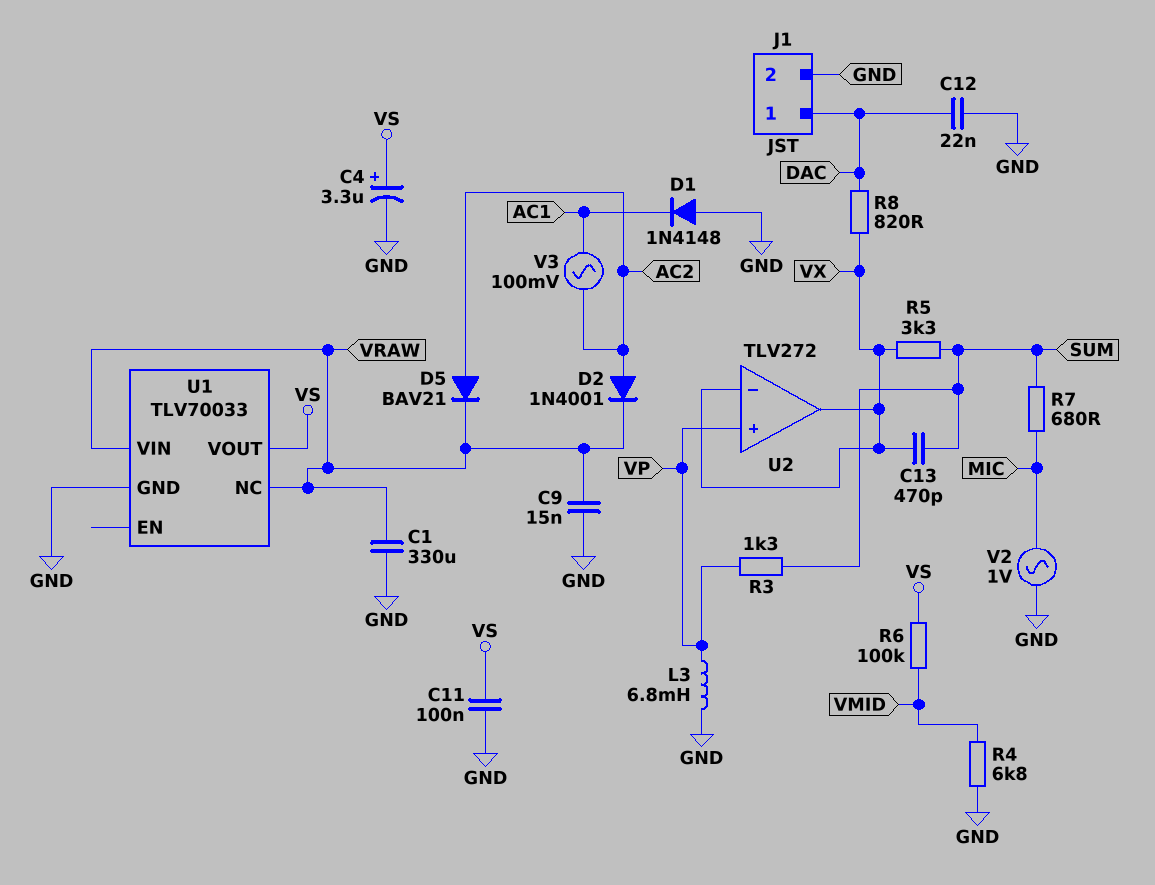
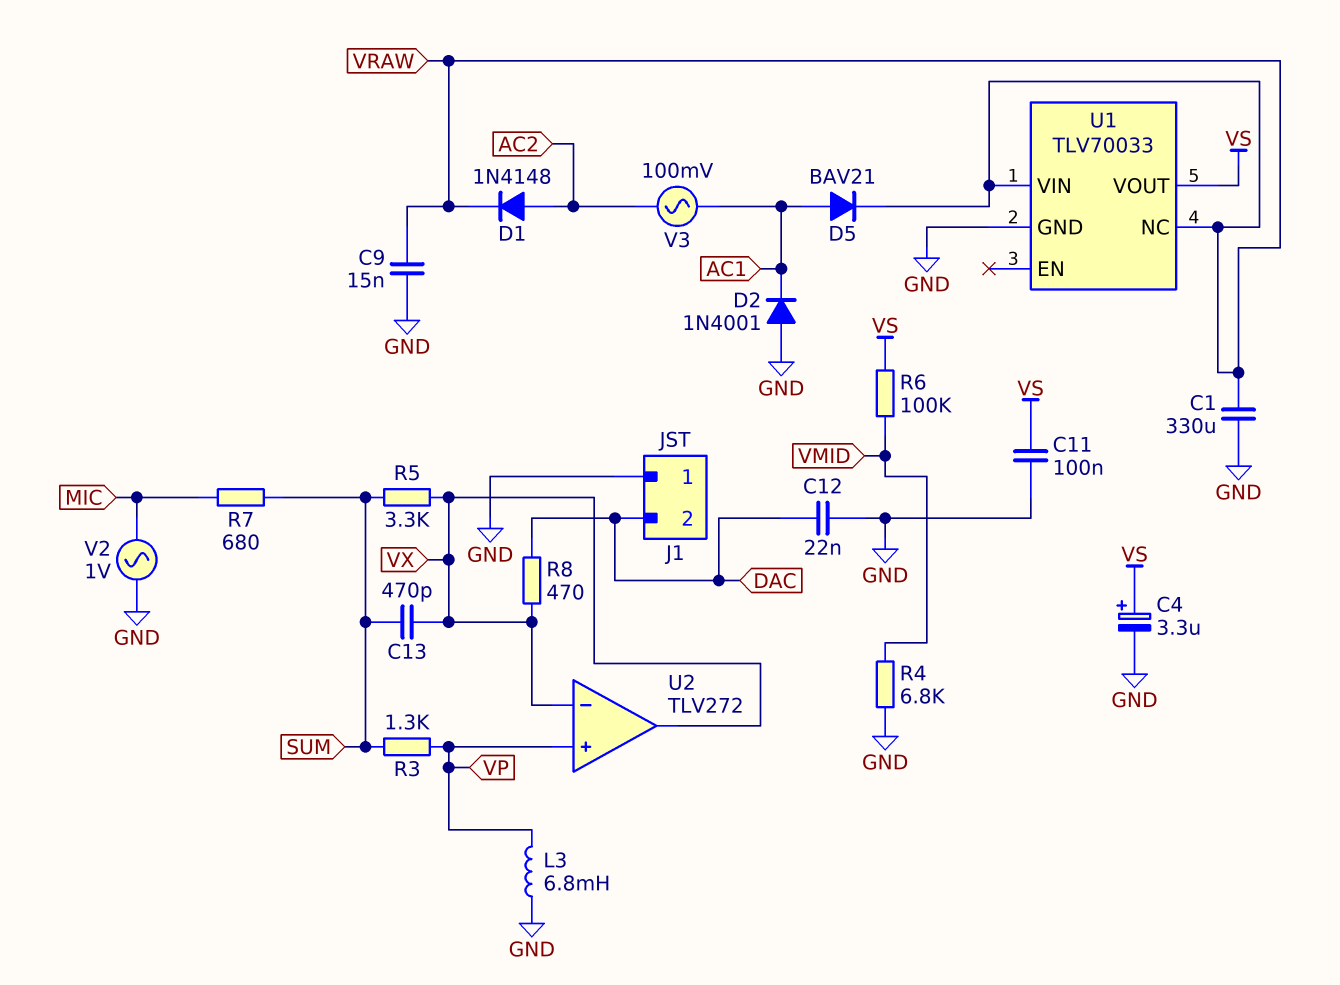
D1: diode 1N4148 (A GND, K AC1) -> diode 1N4148 (A AC2, K VRAW)
D2: diode 1N4001 (A AC2, K VRAW) -> diode 1N4001 (A GND, K AC1)
D5: diode BAV21 (A AC2, K VRAW) -> diode BAV21 (A AC1, K VRAW)
J1 pin 1: DAC -> GND
J1 pin 2: GND -> DAC
R8: 820 (DAC, VX) -> 470 (DAC, VX)

